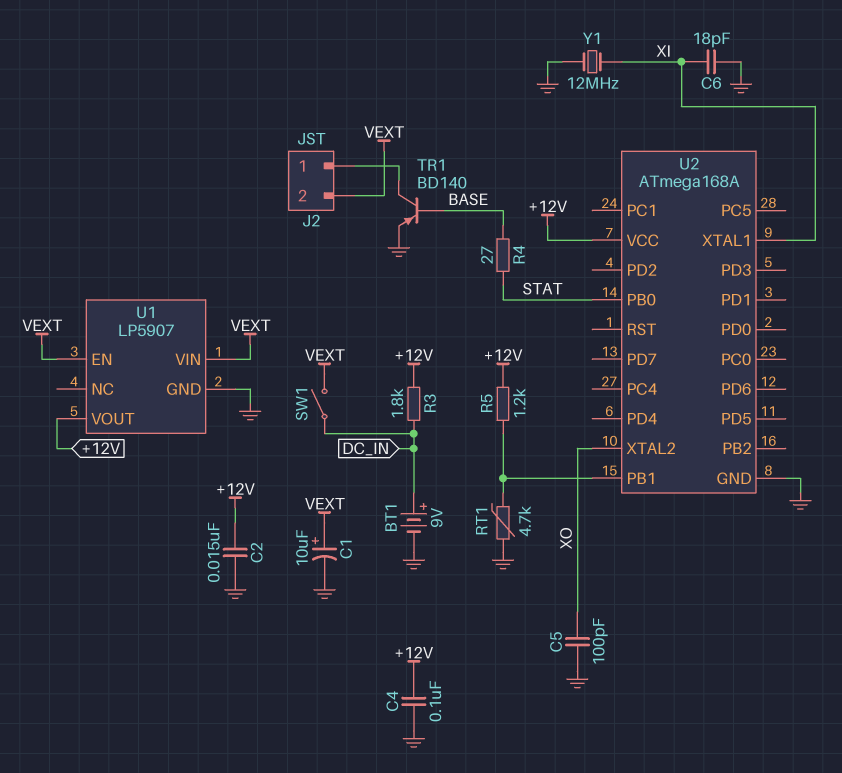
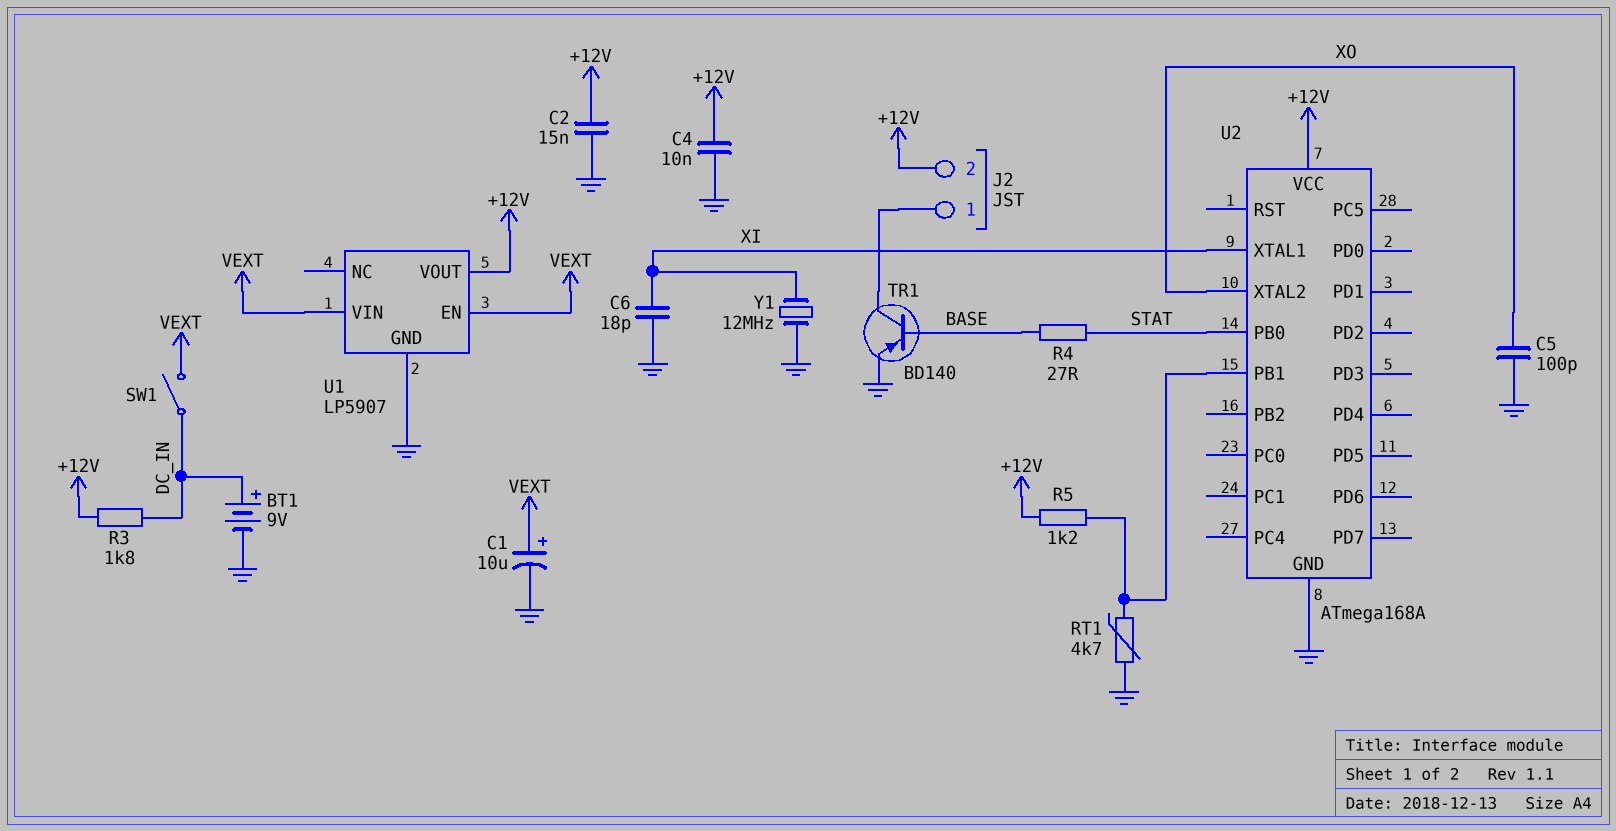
C4: 100nF (+12V, GND) -> 10nF (+12V, GND)
J2 pin 2: VEXT -> +12V

